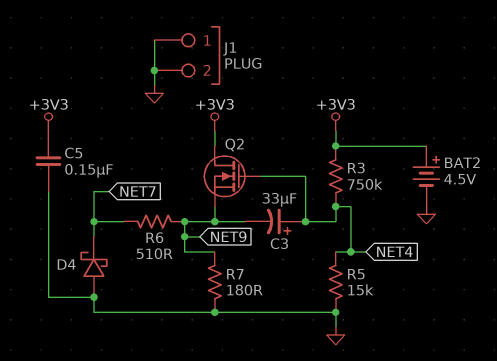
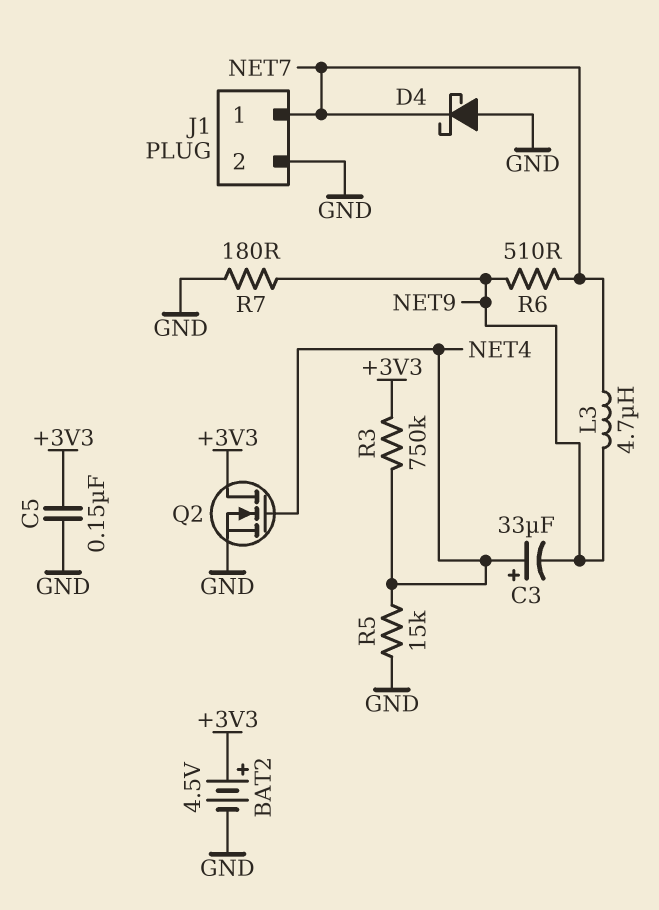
J1 pin 1: GND -> NET7
L3: none -> 4.7uH (NET7, NET9)
Q2: NMOS (G NET4, D +3V3, S NET9) -> NMOS (G NET4, D +3V3, S GND)

